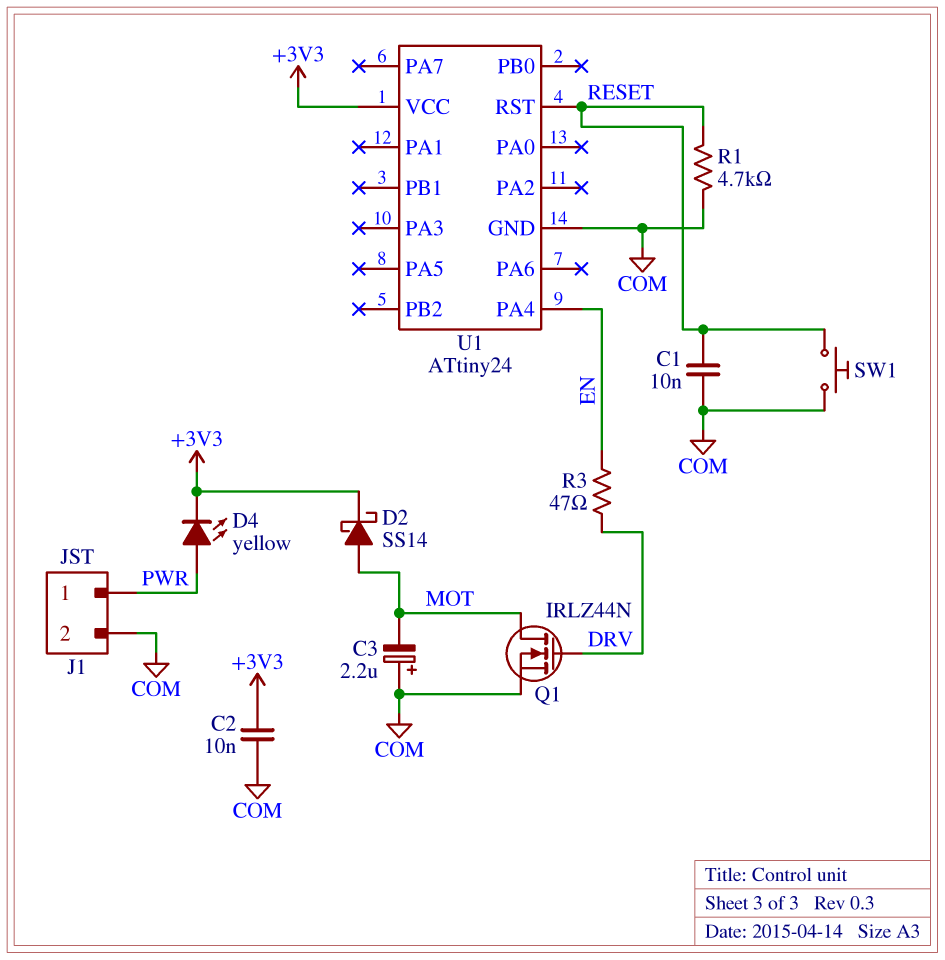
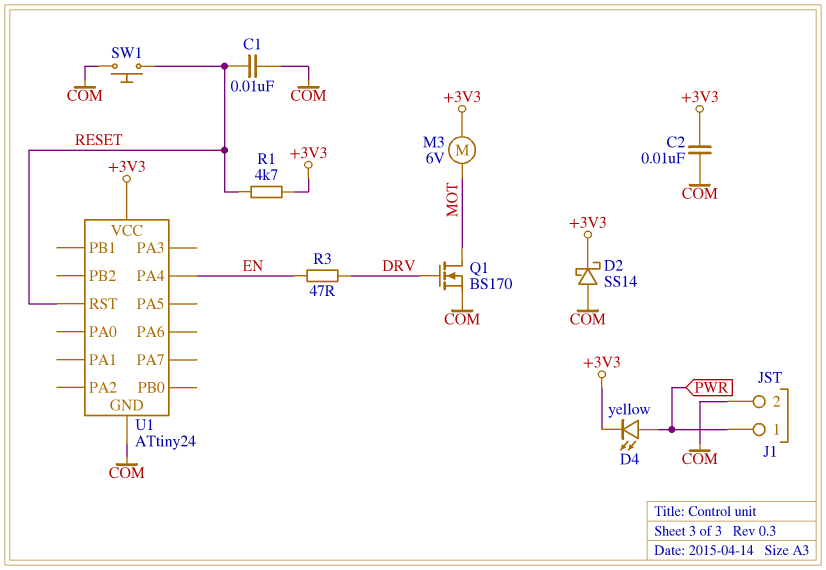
C3: 2.2uF (plus COM, minus MOT) -> none
D2: schottky SS14 (A MOT, K +3V3) -> schottky SS14 (A COM, K +3V3)
M3: none -> motor 6V (+3V3, MOT)
Q1: NMOS IRLZ44N (G DRV, D MOT, S COM) -> NMOS BS170 (G DRV, D MOT, S COM)
R1: 4.7k (COM, RESET) -> 4.7k (+3V3, RESET)

